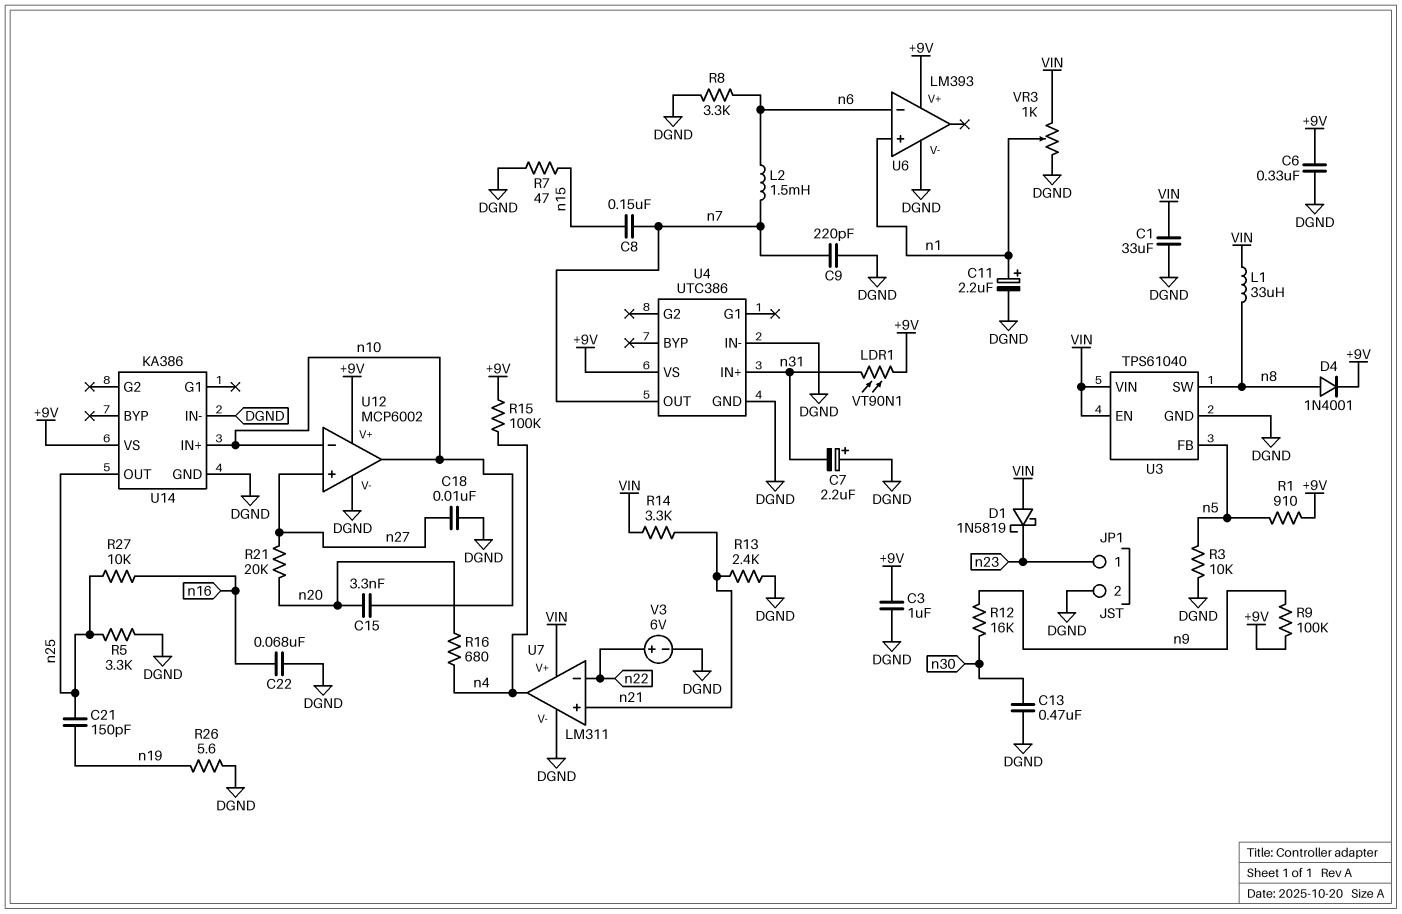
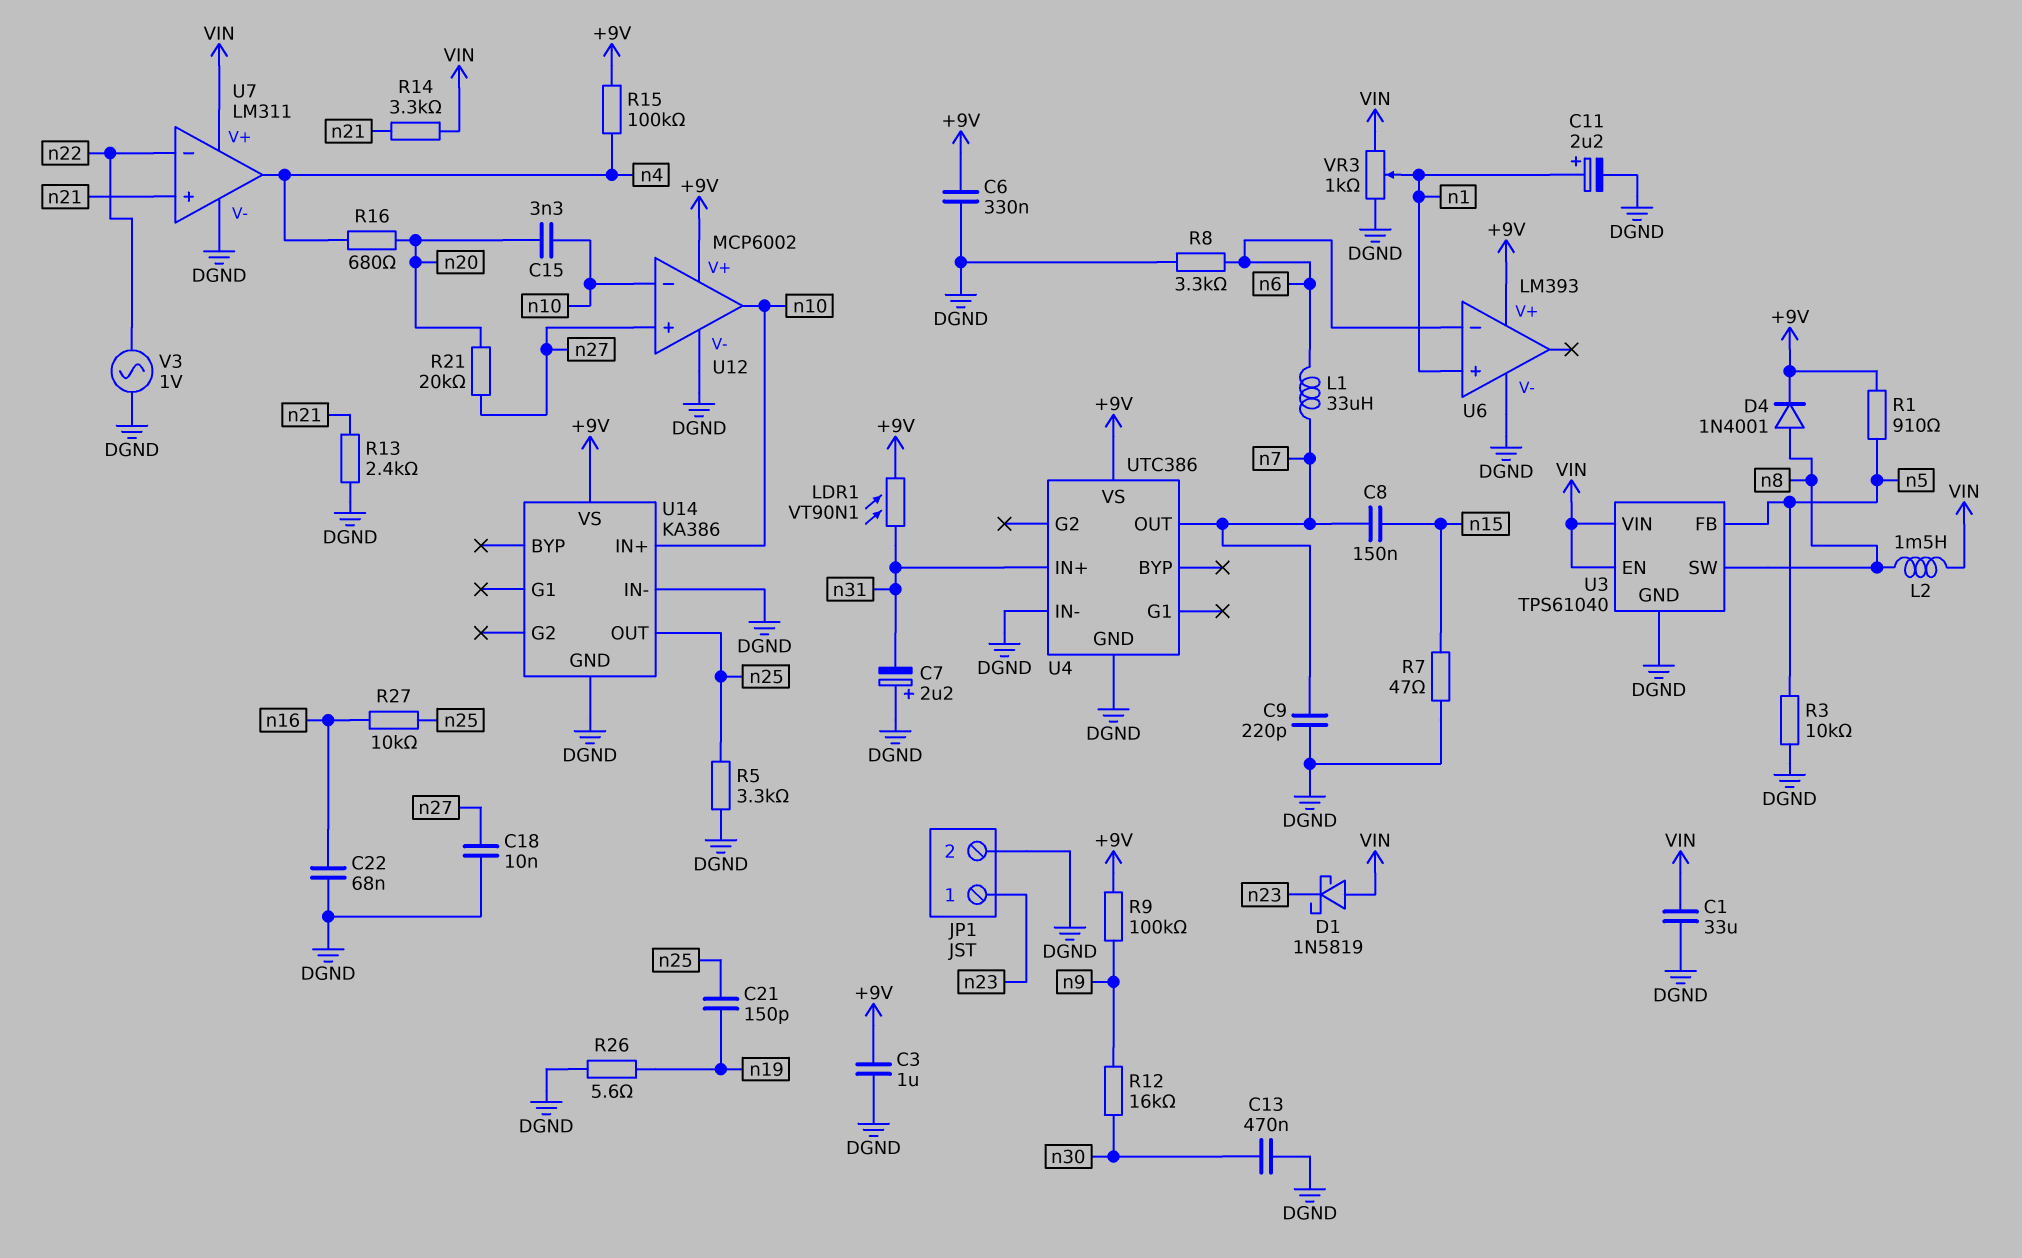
L1: 33uH (VIN, n8) -> 33uH (n6, n7)
L2: 1.5mH (n6, n7) -> 1.5mH (VIN, n8)
V3: 6V (plus n22, minus DGND) -> AC 1V (DGND, n22)

